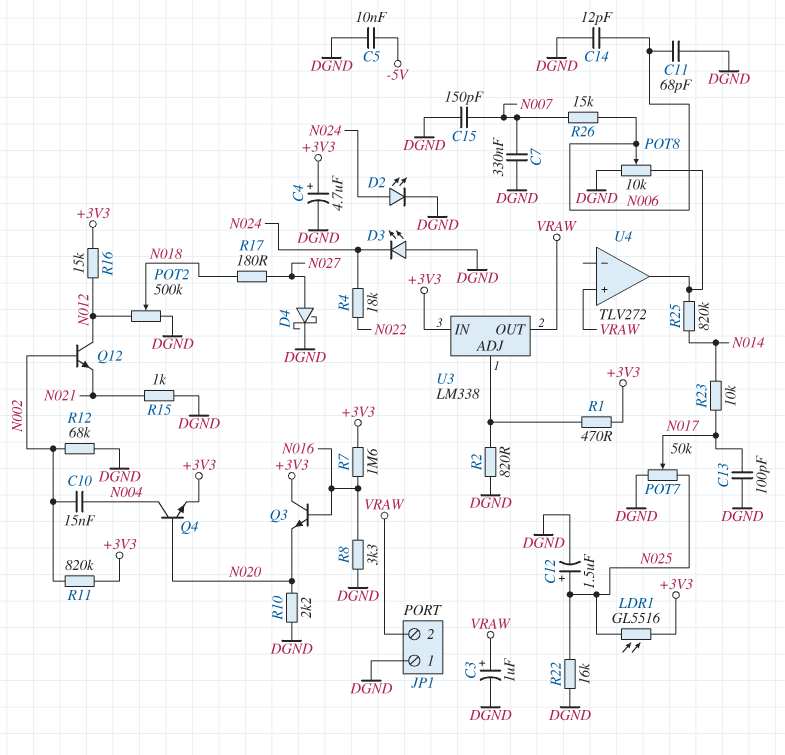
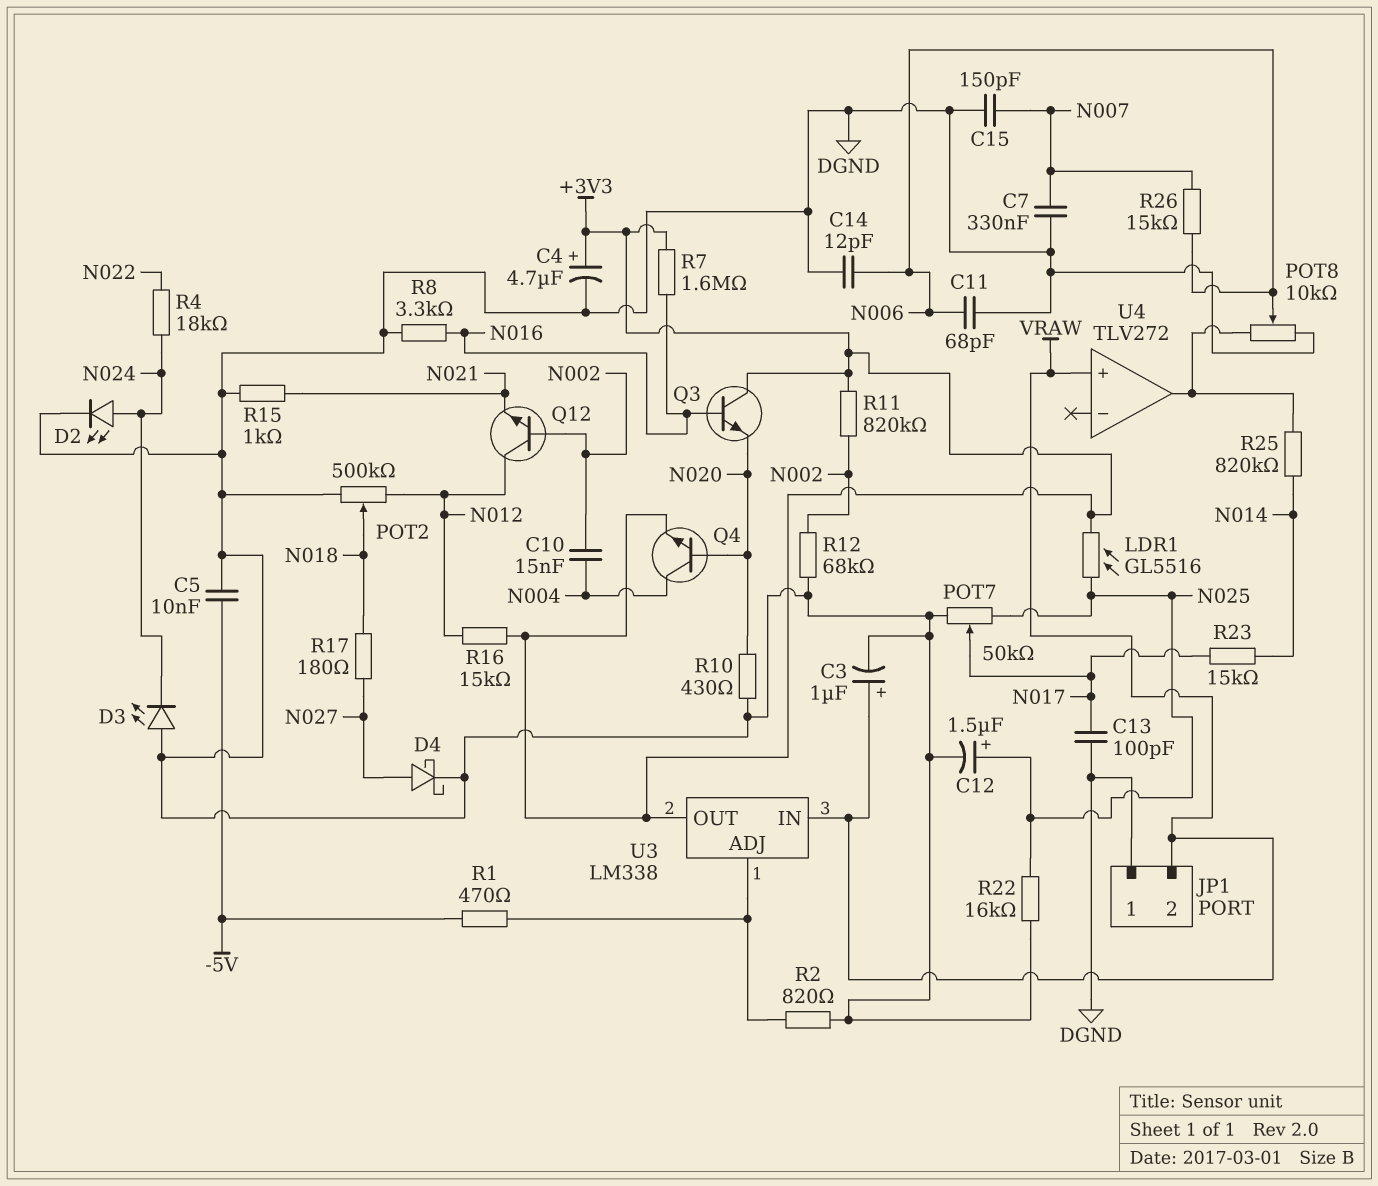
R1: 470 (+3V3, U3/ADJ) -> 470 (-5V, U3/ADJ)
R10: 2.2k (DGND, N020) -> 430 (DGND, N020)
R23: 10k (N014, N017) -> 15k (N014, N017)
U3 pin IN: +3V3 -> VRAW
U3 pin OUT: VRAW -> +3V3

